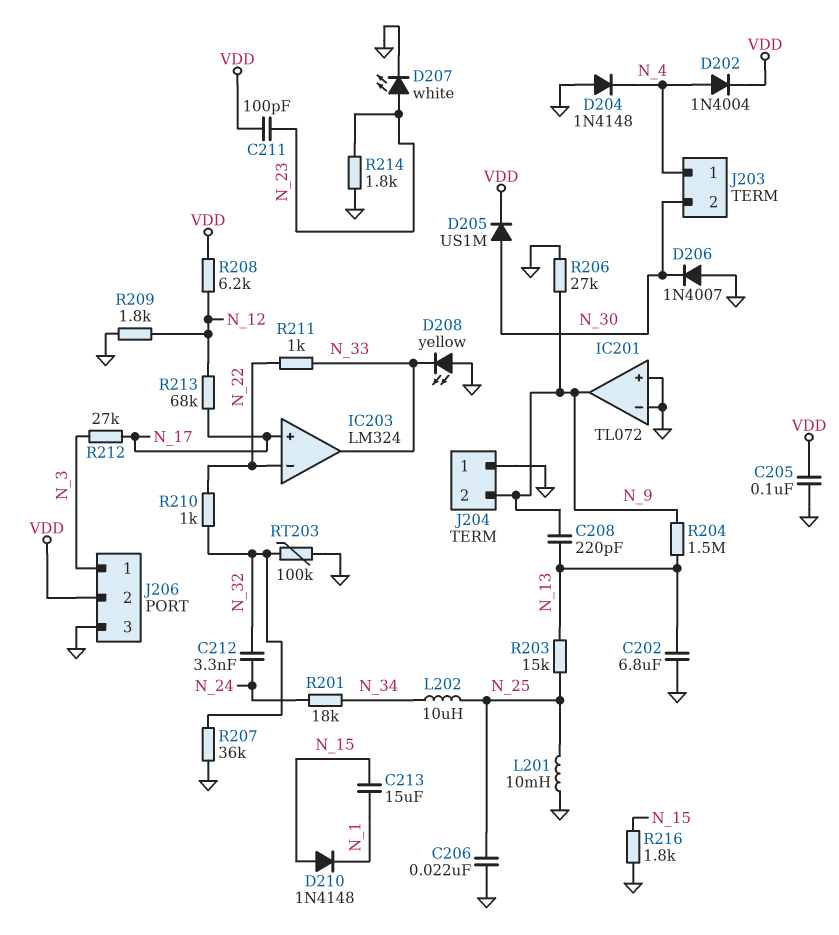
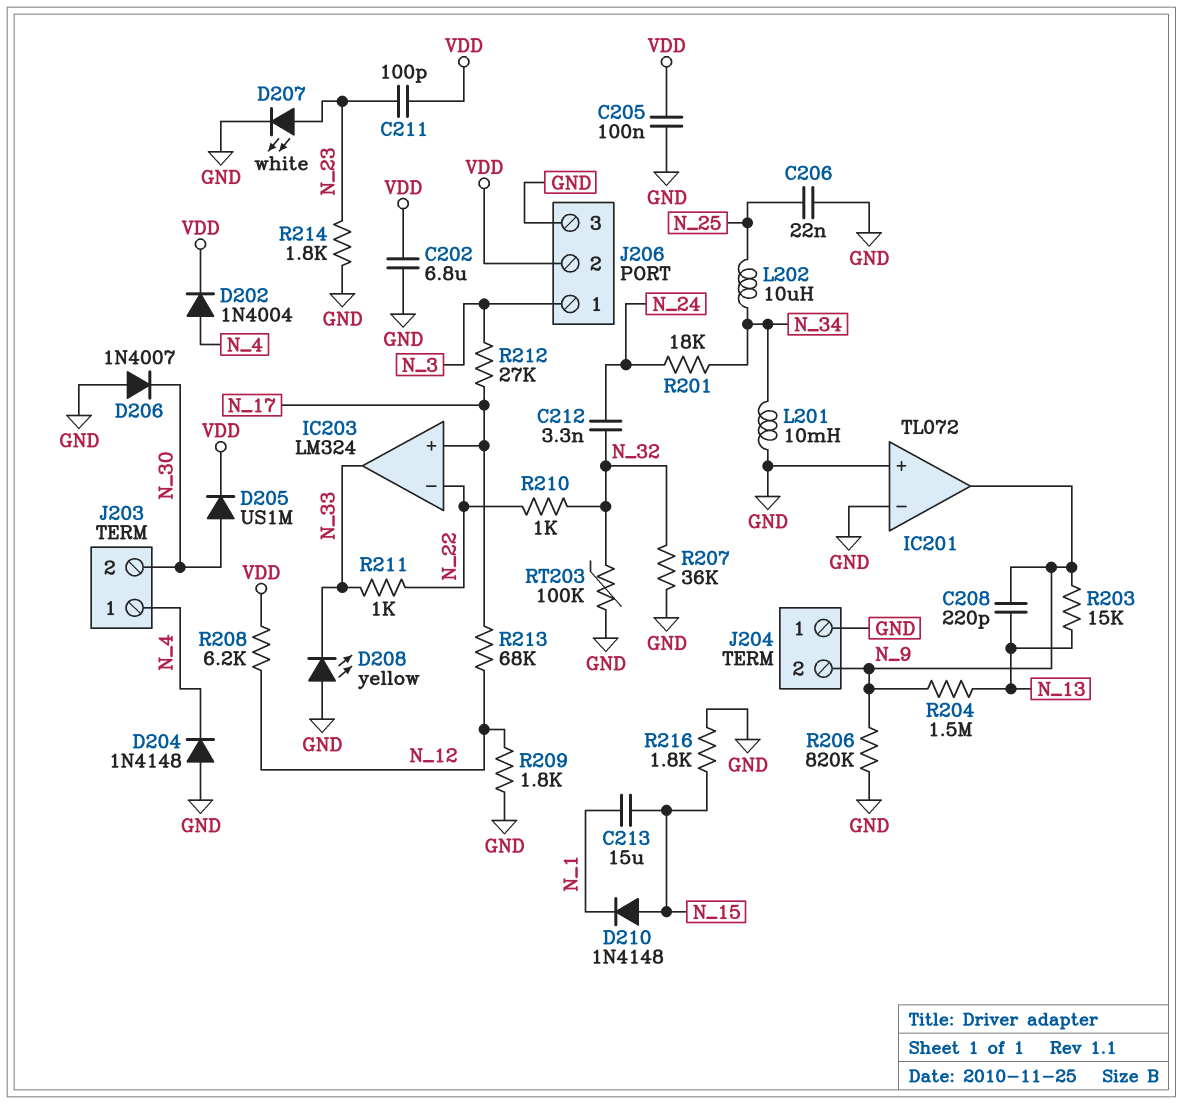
C202: 6.8uF (GND, N_13) -> 6.8uF (GND, VDD)
L201: 10mH (GND, N_25) -> 10mH (GND, N_34)
R203: 15k (N_13, N_25) -> 15k (N_9, N_13)
R206: 27k (GND, N_9) -> 820k (GND, N_9)

